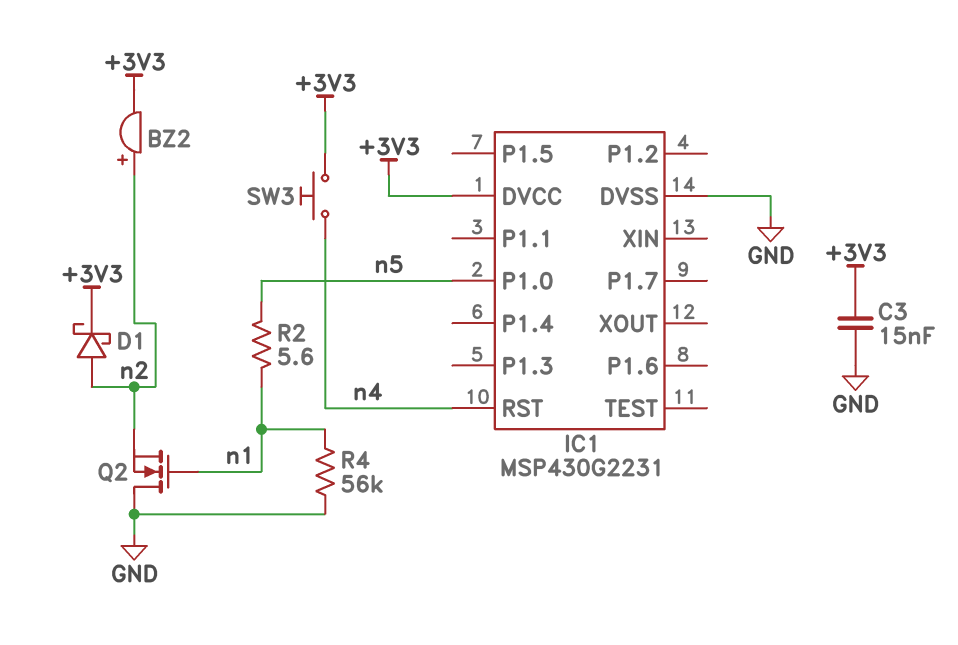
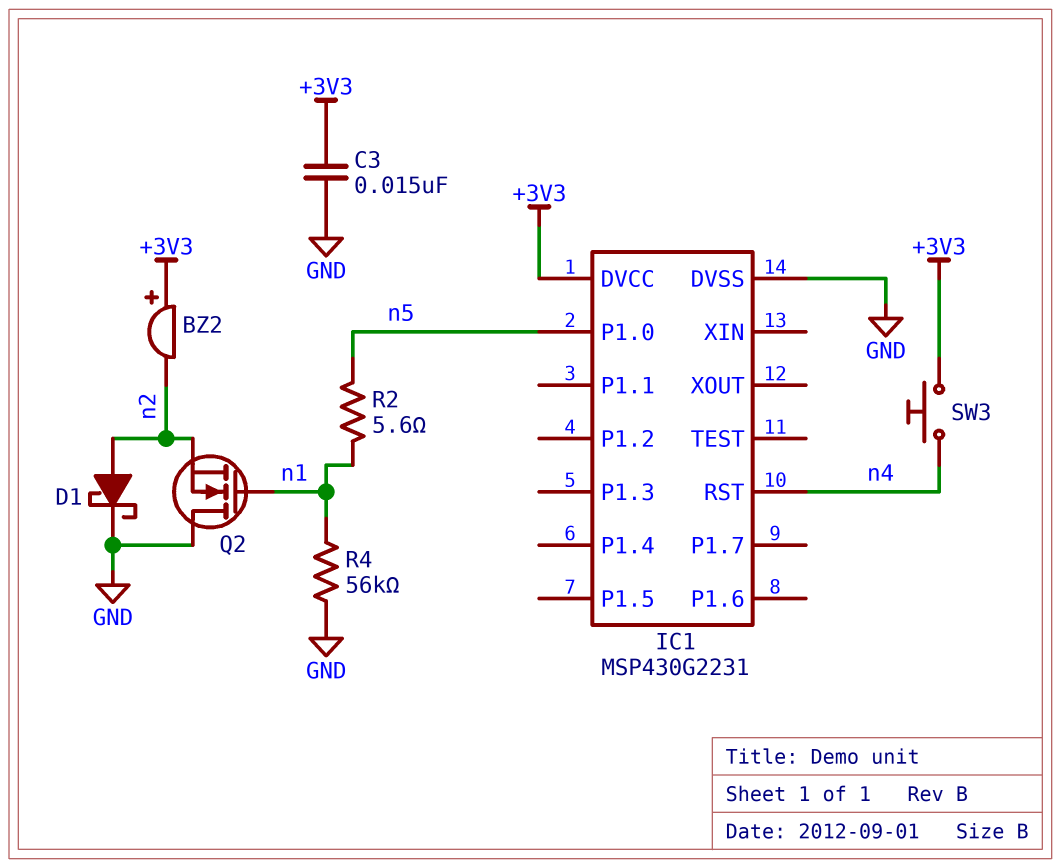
BZ2: buzzer (plus n2, minus +3V3) -> buzzer (plus +3V3, minus n2)
D1: schottky (A n2, K +3V3) -> schottky (A n2, K GND)

